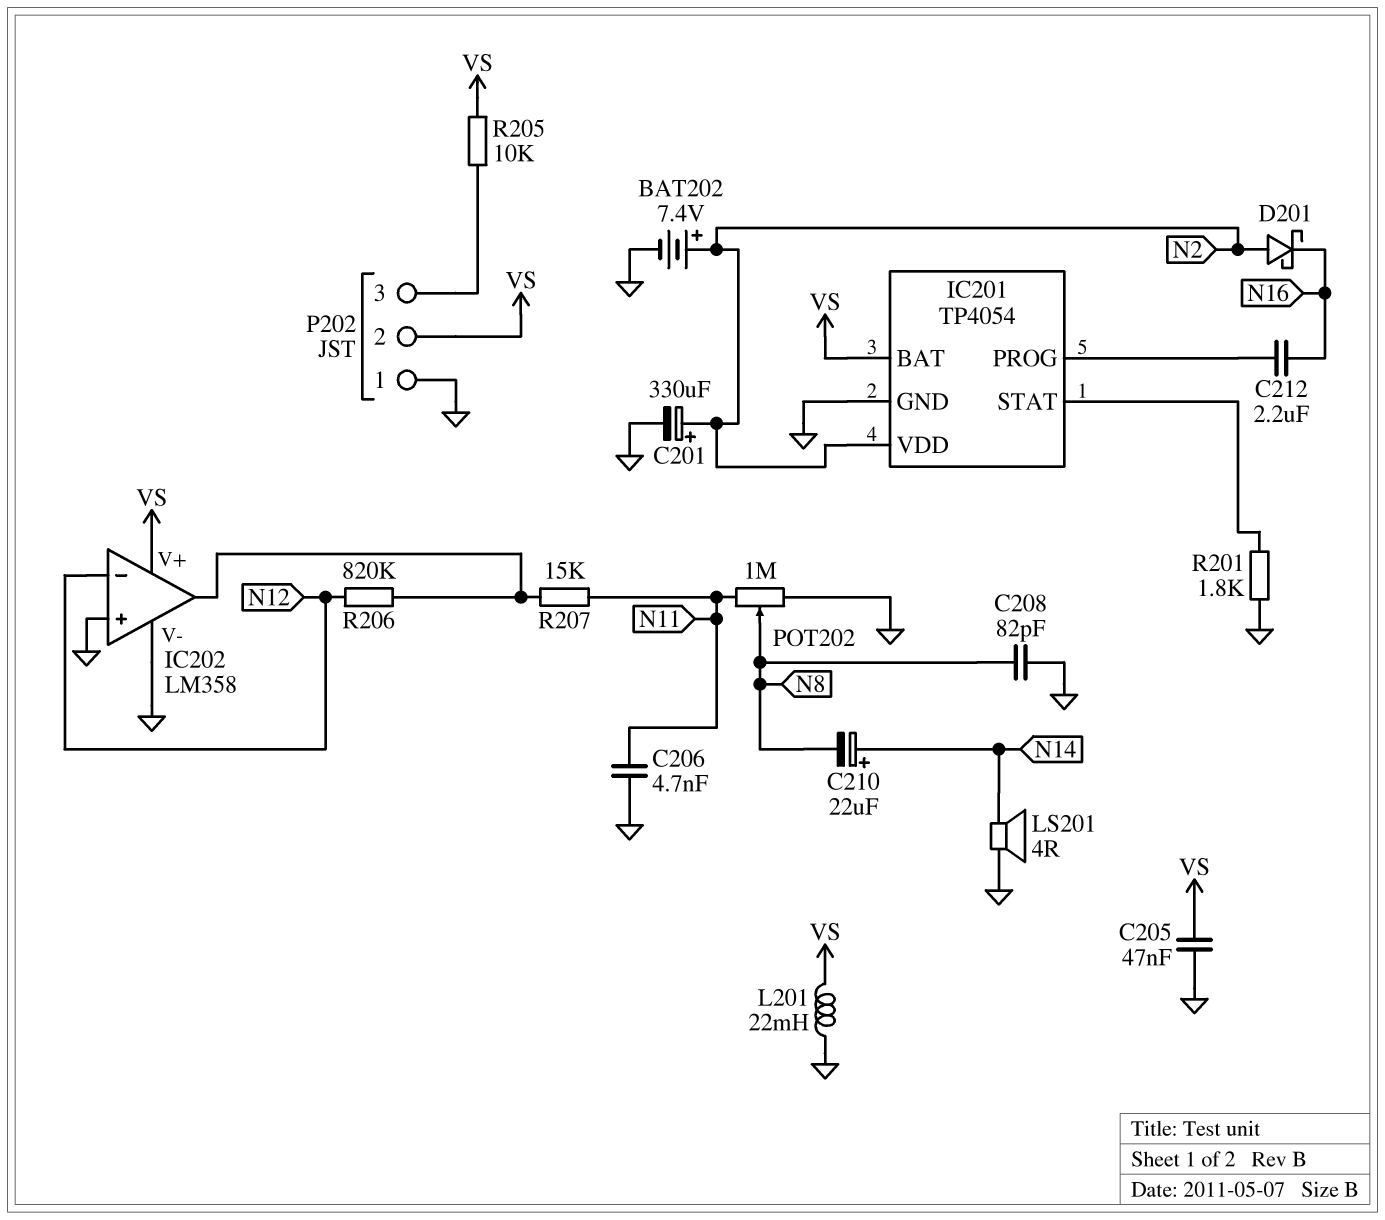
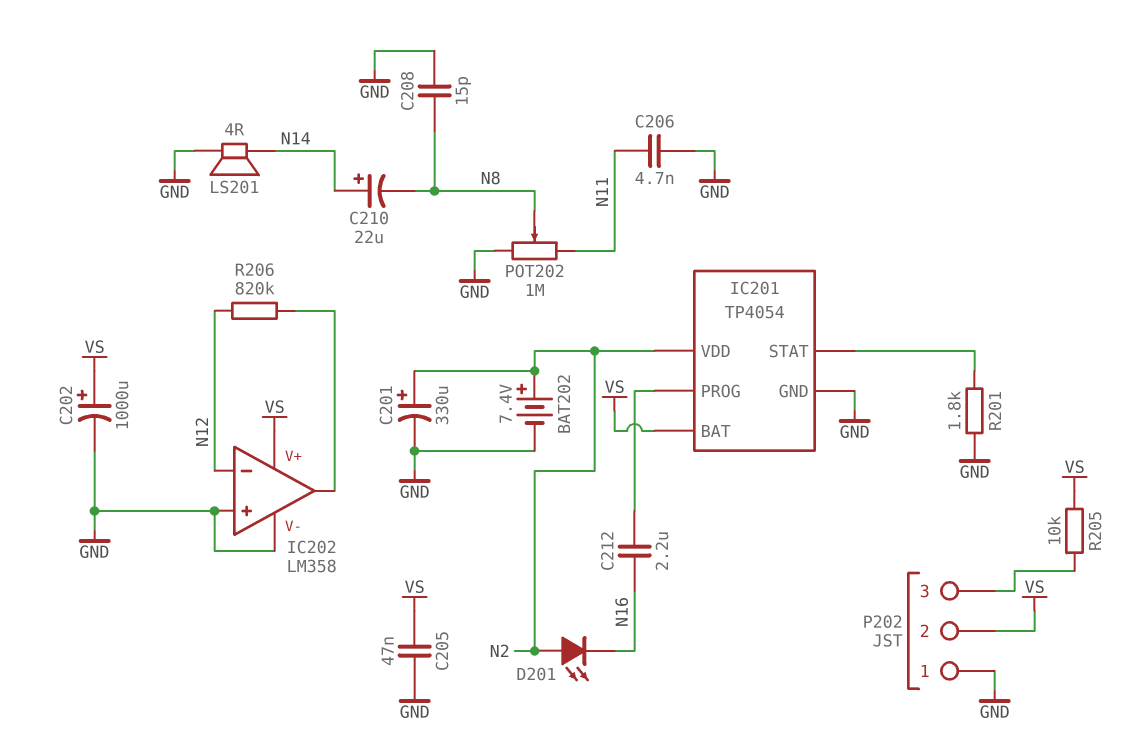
C202: none -> 1000uF (plus VS, minus GND)
C208: 82pF (GND, N8) -> 15pF (GND, N8)
D201: schottky (A N2, K N16) -> LED (A N2, K N16)
L201: 22mH (GND, VS) -> none
R207: 15k (IC202/out, N11) -> none

